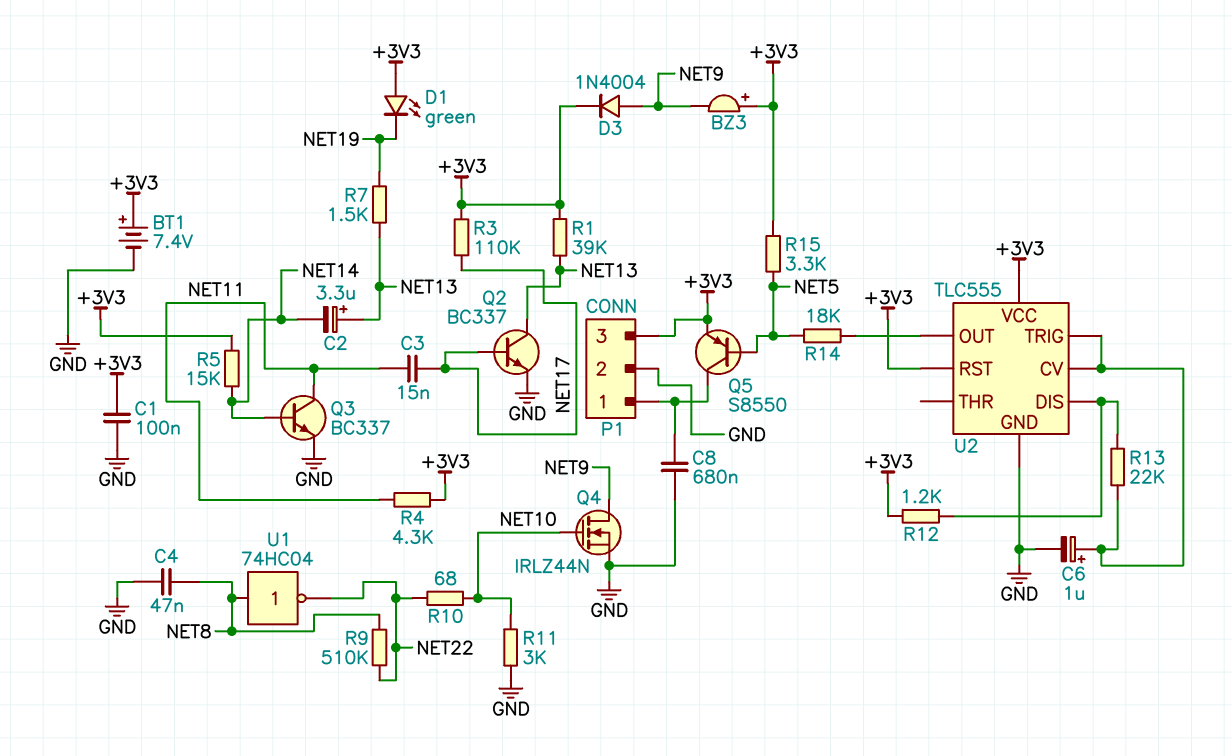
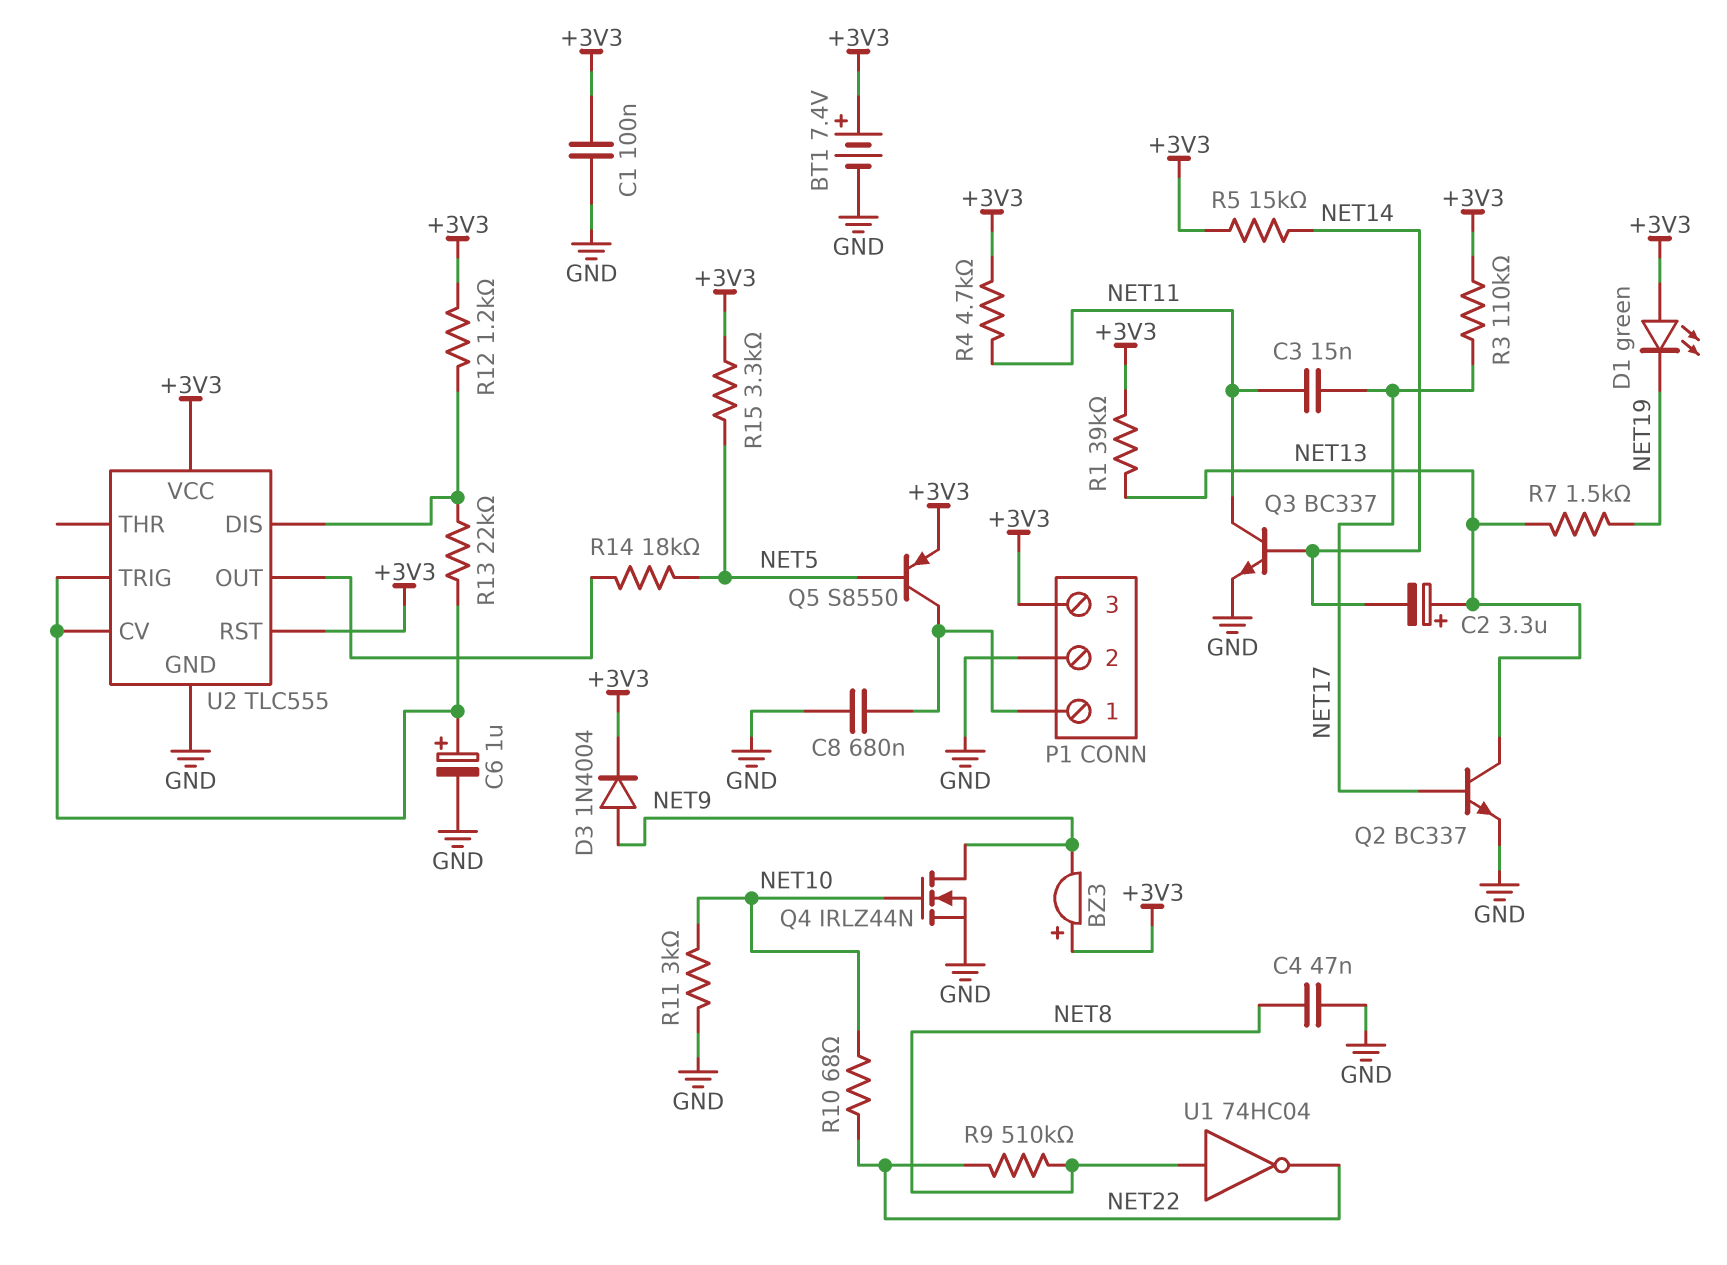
R4: 4.3k (+3V3, NET11) -> 4.7k (+3V3, NET11)

